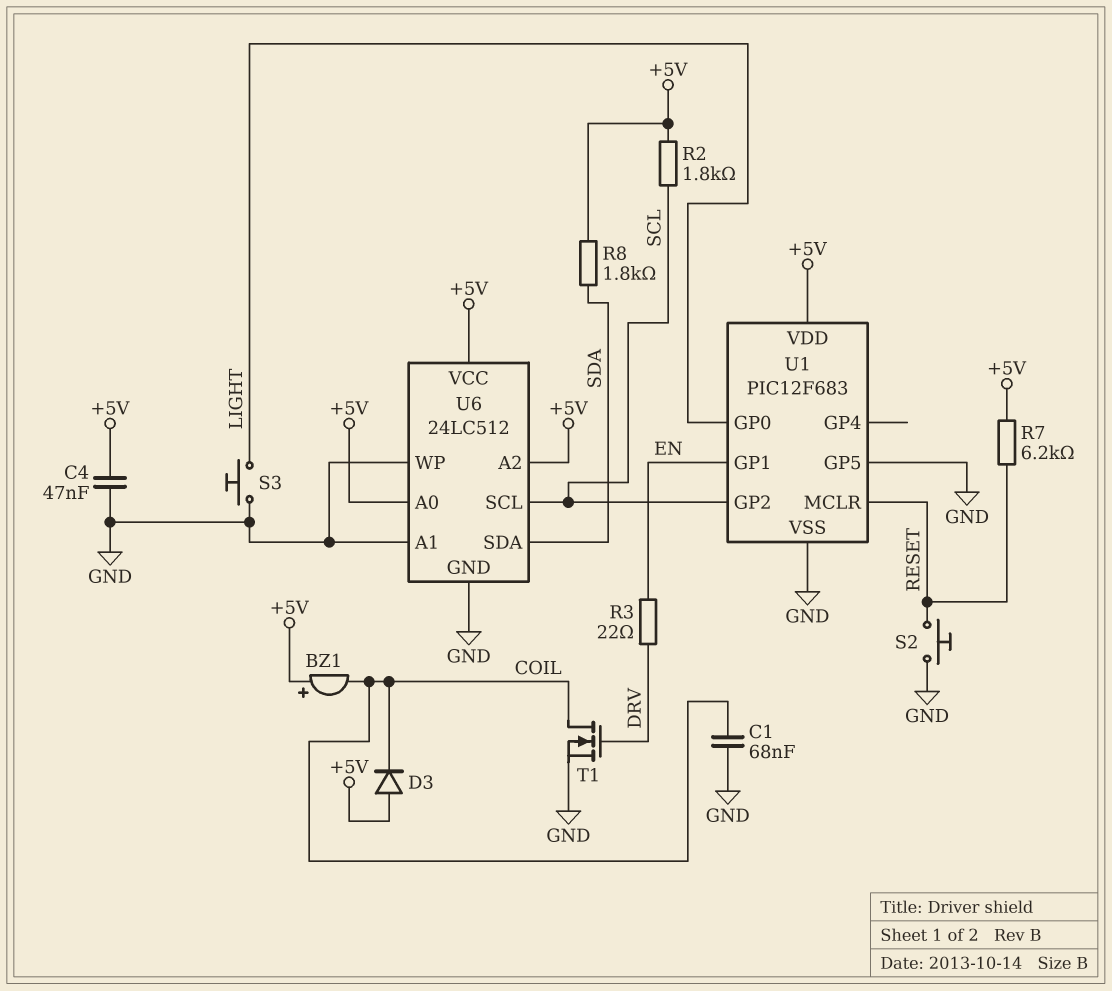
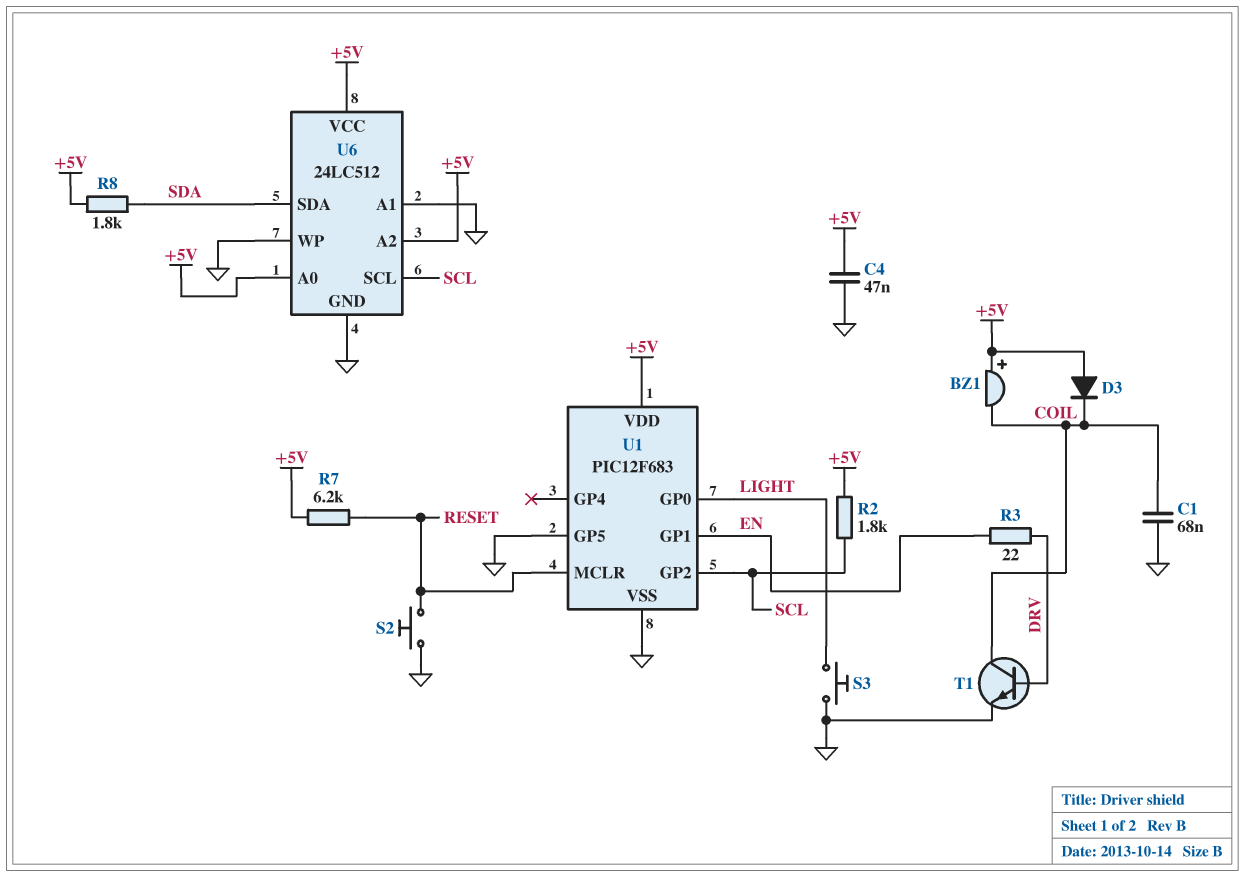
T1: NMOS (G DRV, D COIL, S GND) -> NPN (B DRV, C COIL, E GND)

